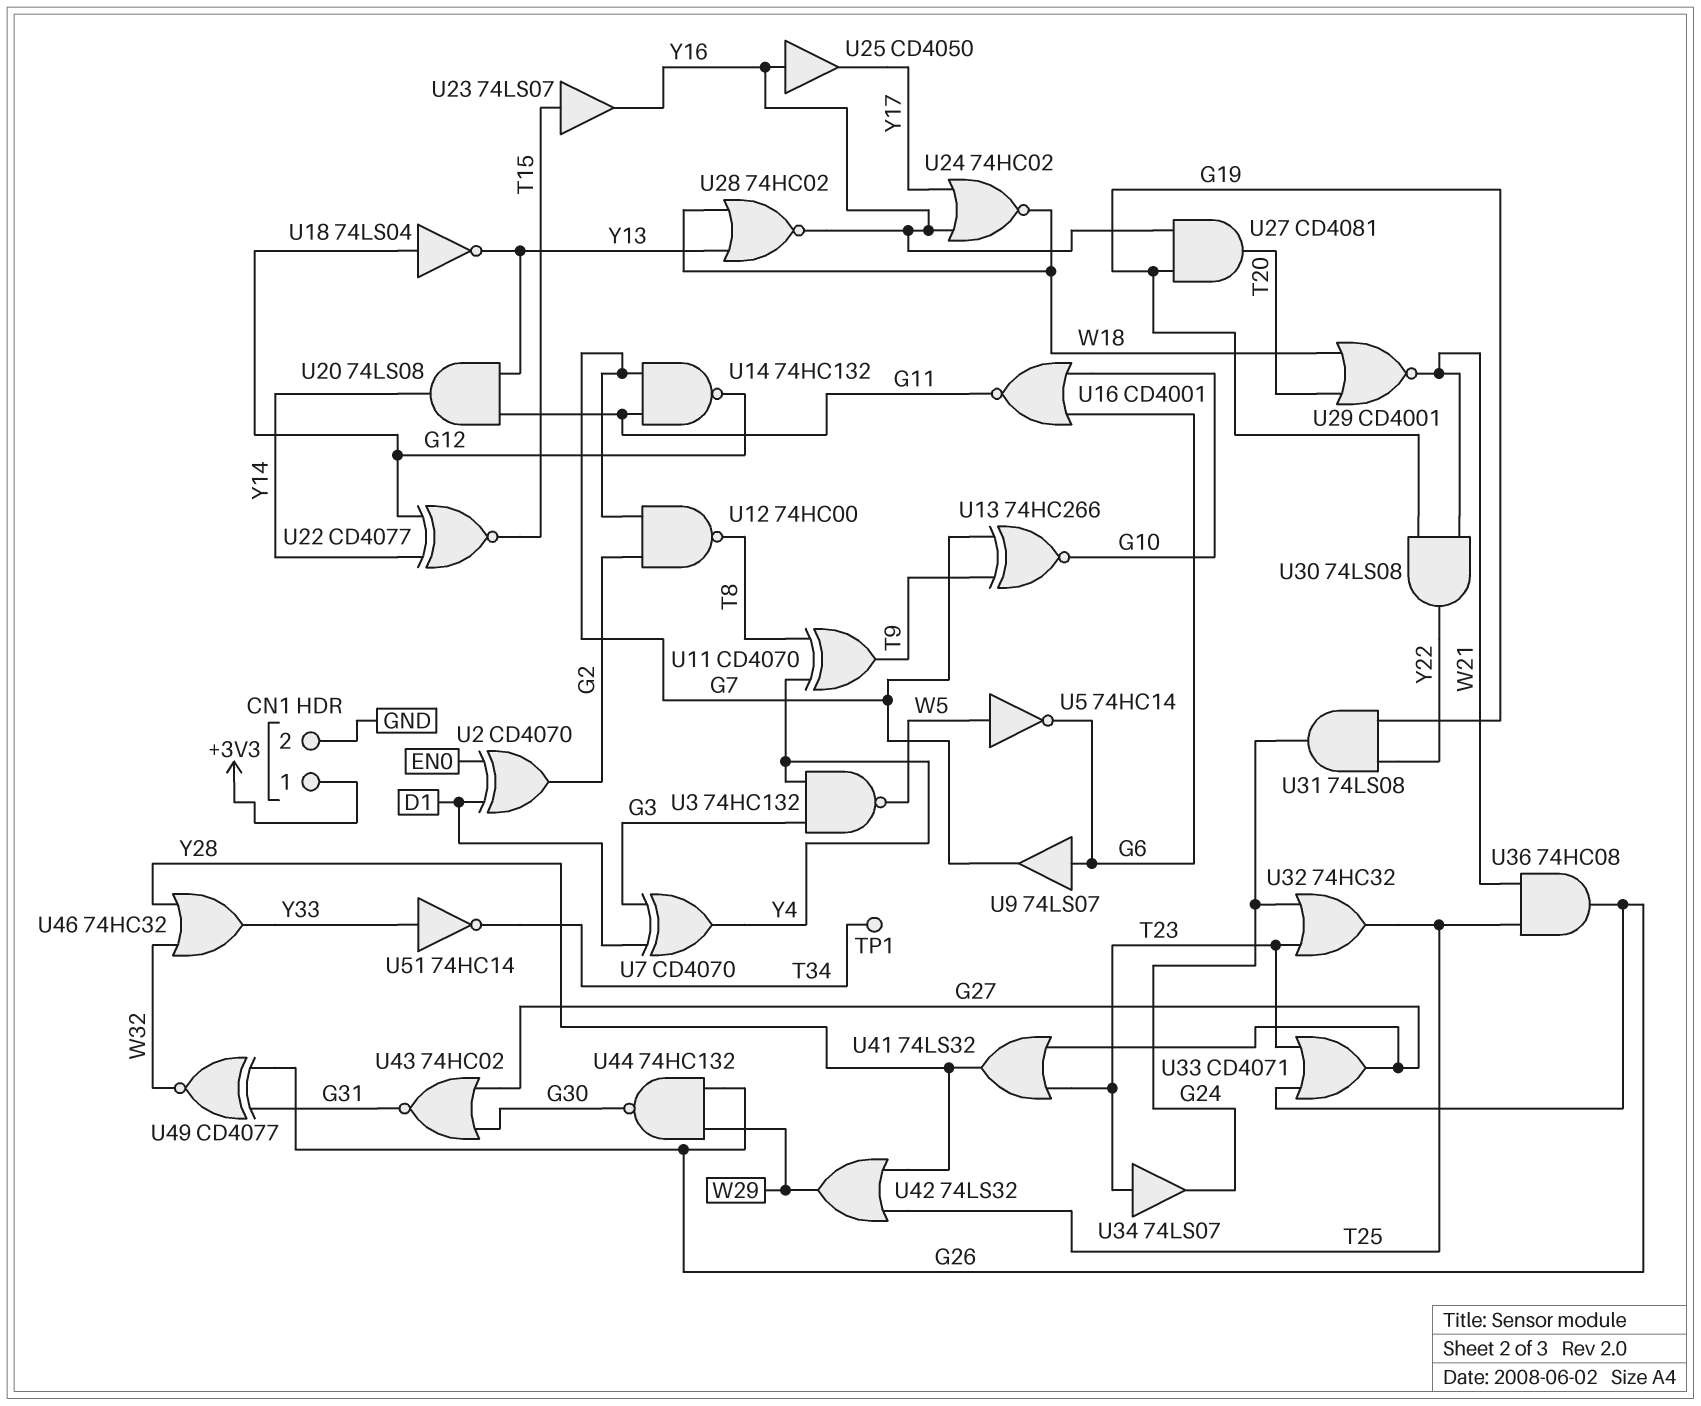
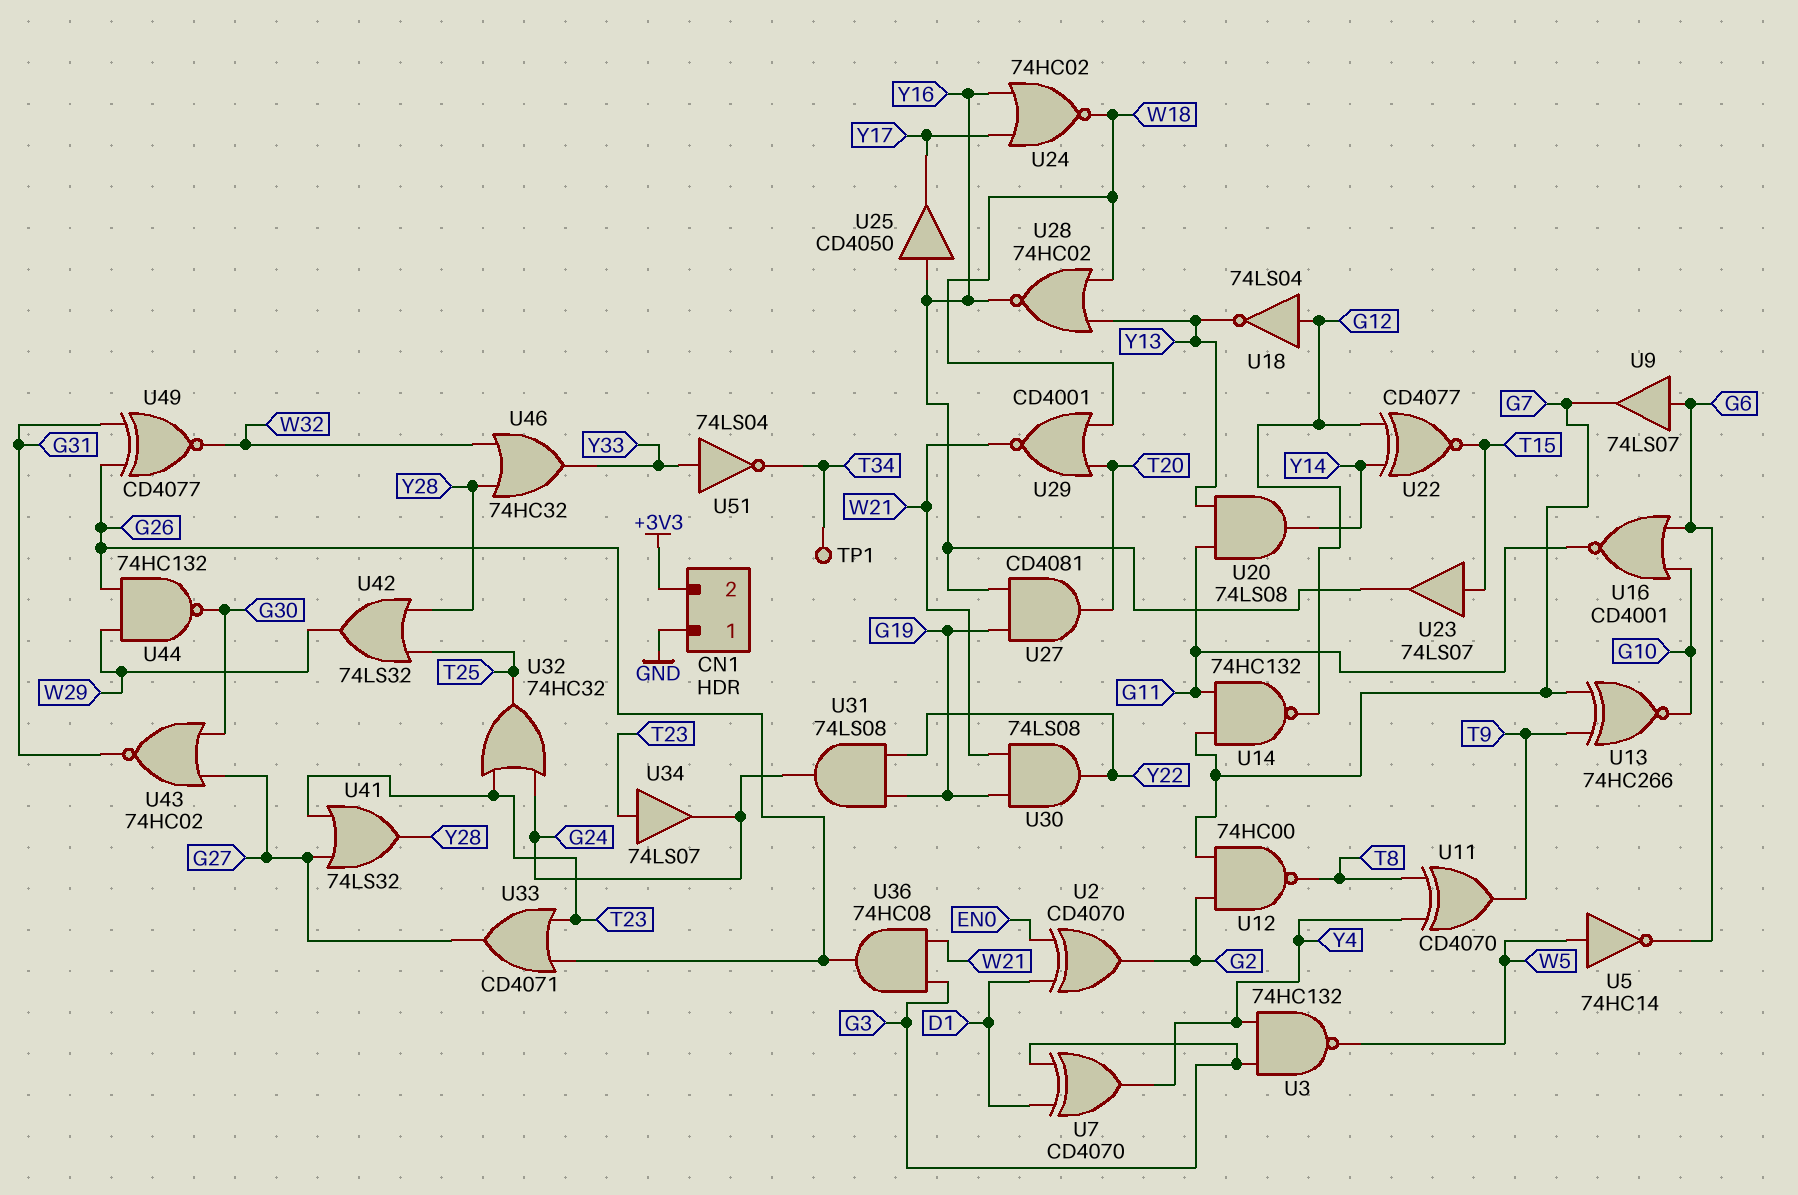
CN1 pin 1: +3V3 -> GND
CN1 pin 2: GND -> +3V3
U36: AND 74HC08 (in T25, in W21, out G26) -> AND 74HC08 (in G3, in W21, out G26)
U51: NOT 74HC14 (in Y33, out T34) -> NOT 74LS04 (in Y33, out T34)

